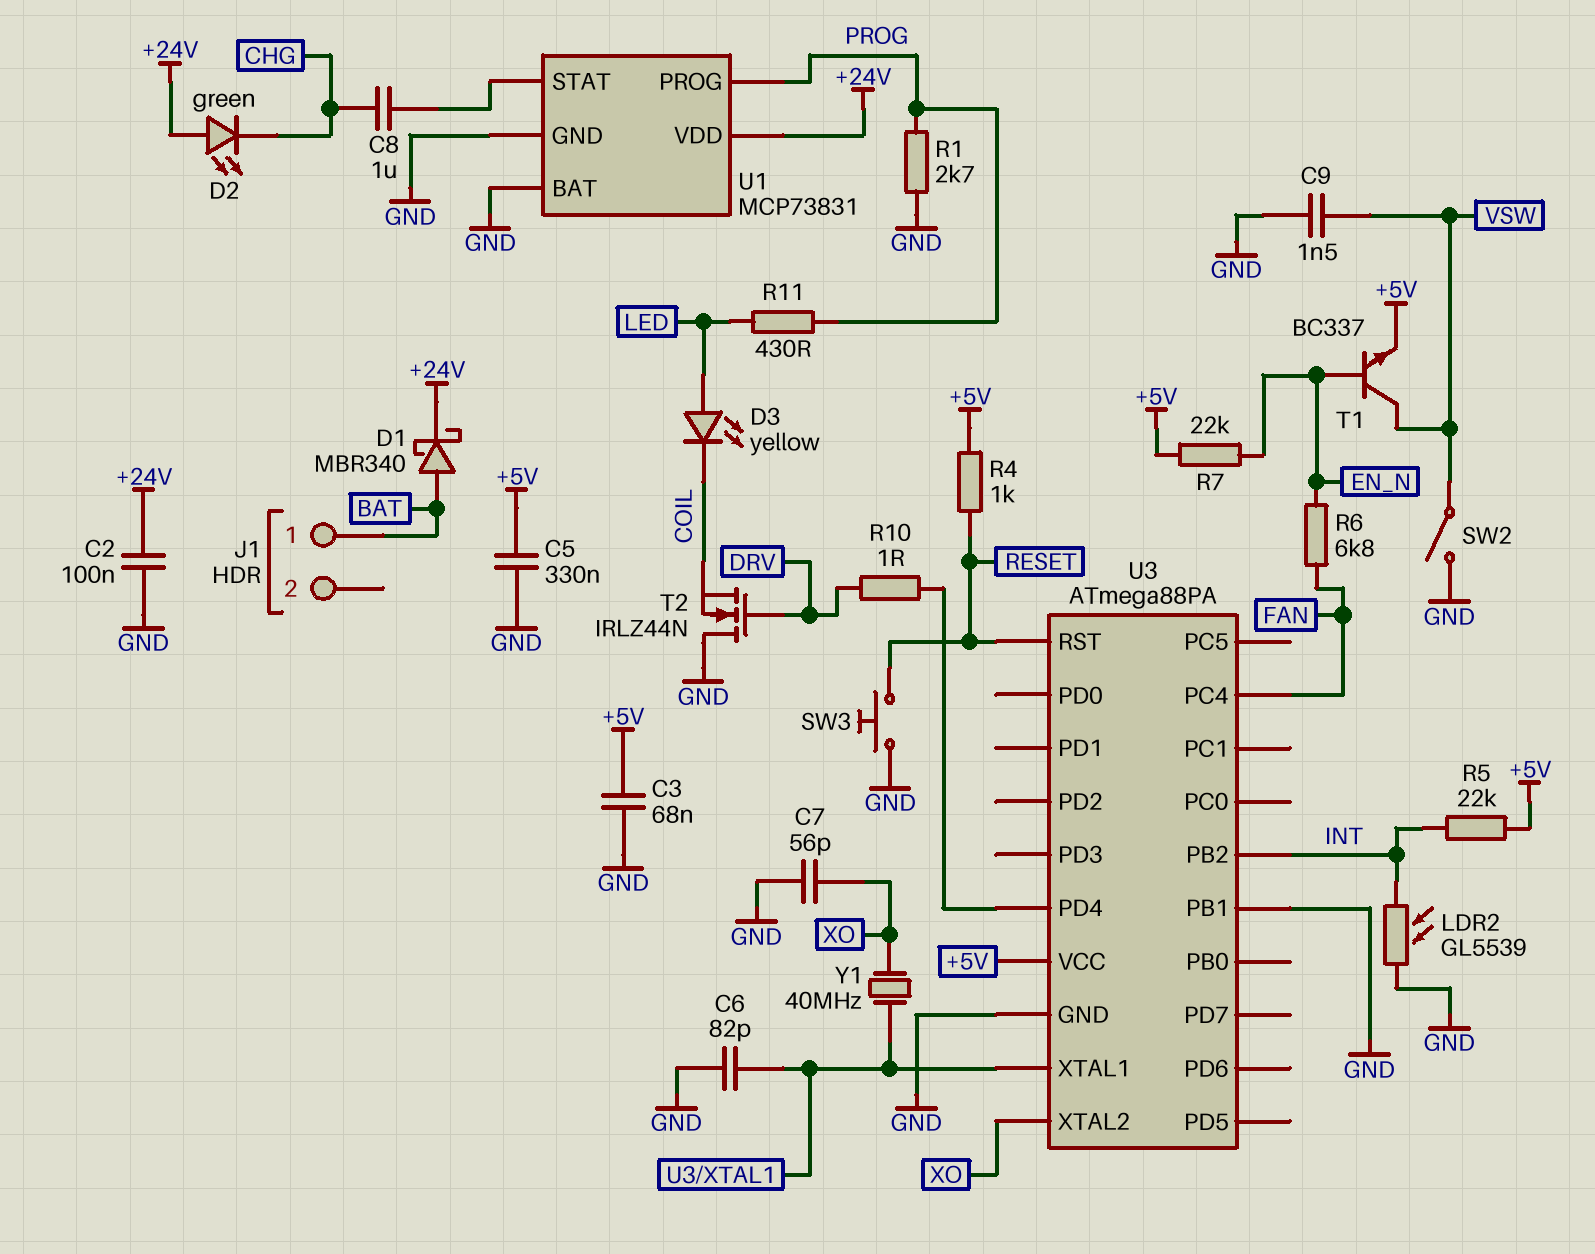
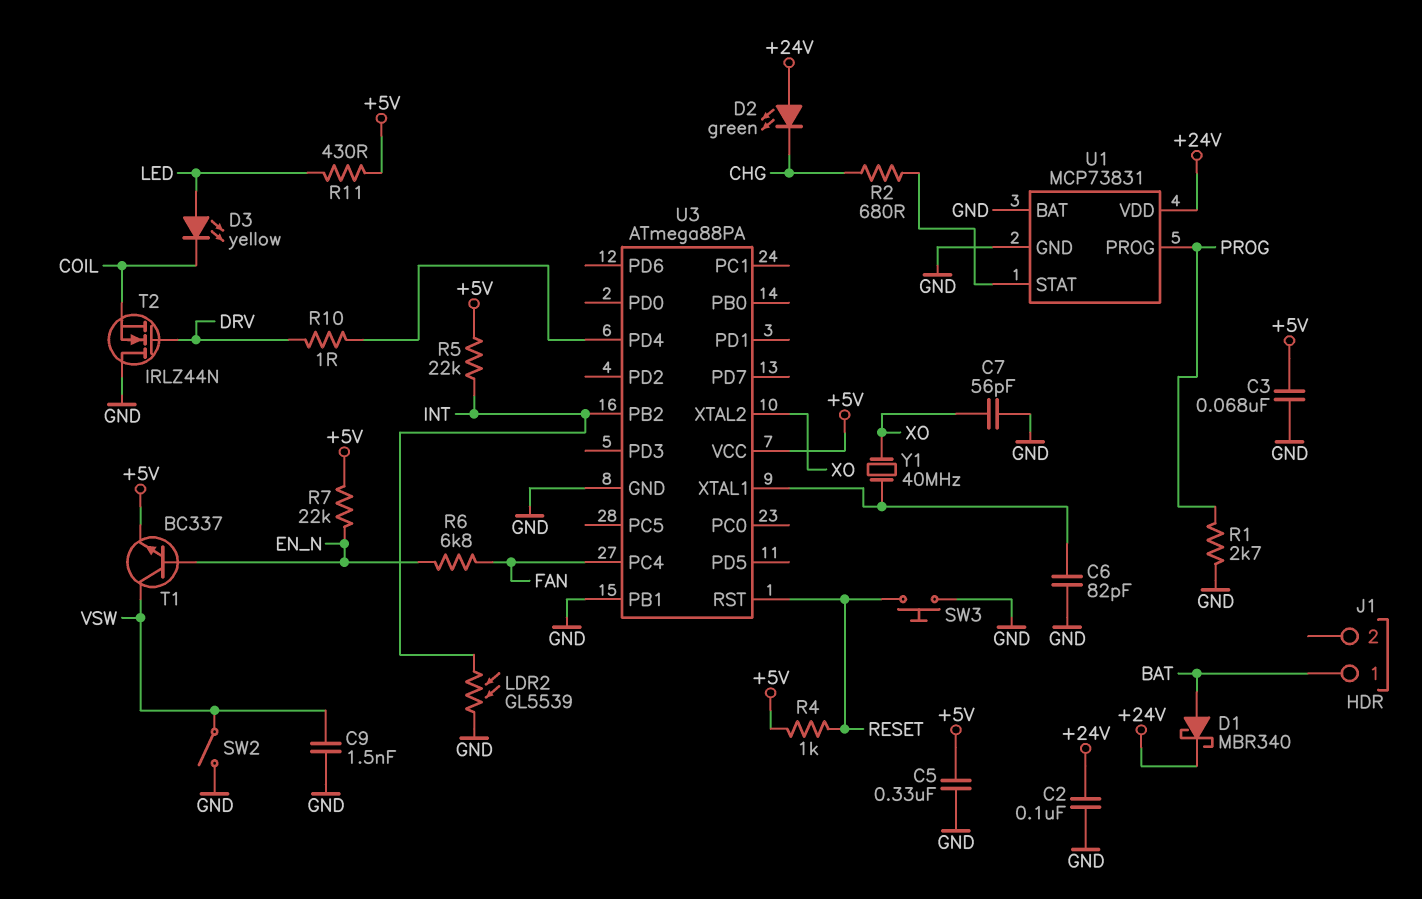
C8: 1uF (CHG, U1/STAT) -> none
R2: none -> 680 (CHG, U1/STAT)
R11: 430 (LED, PROG) -> 430 (+5V, LED)

